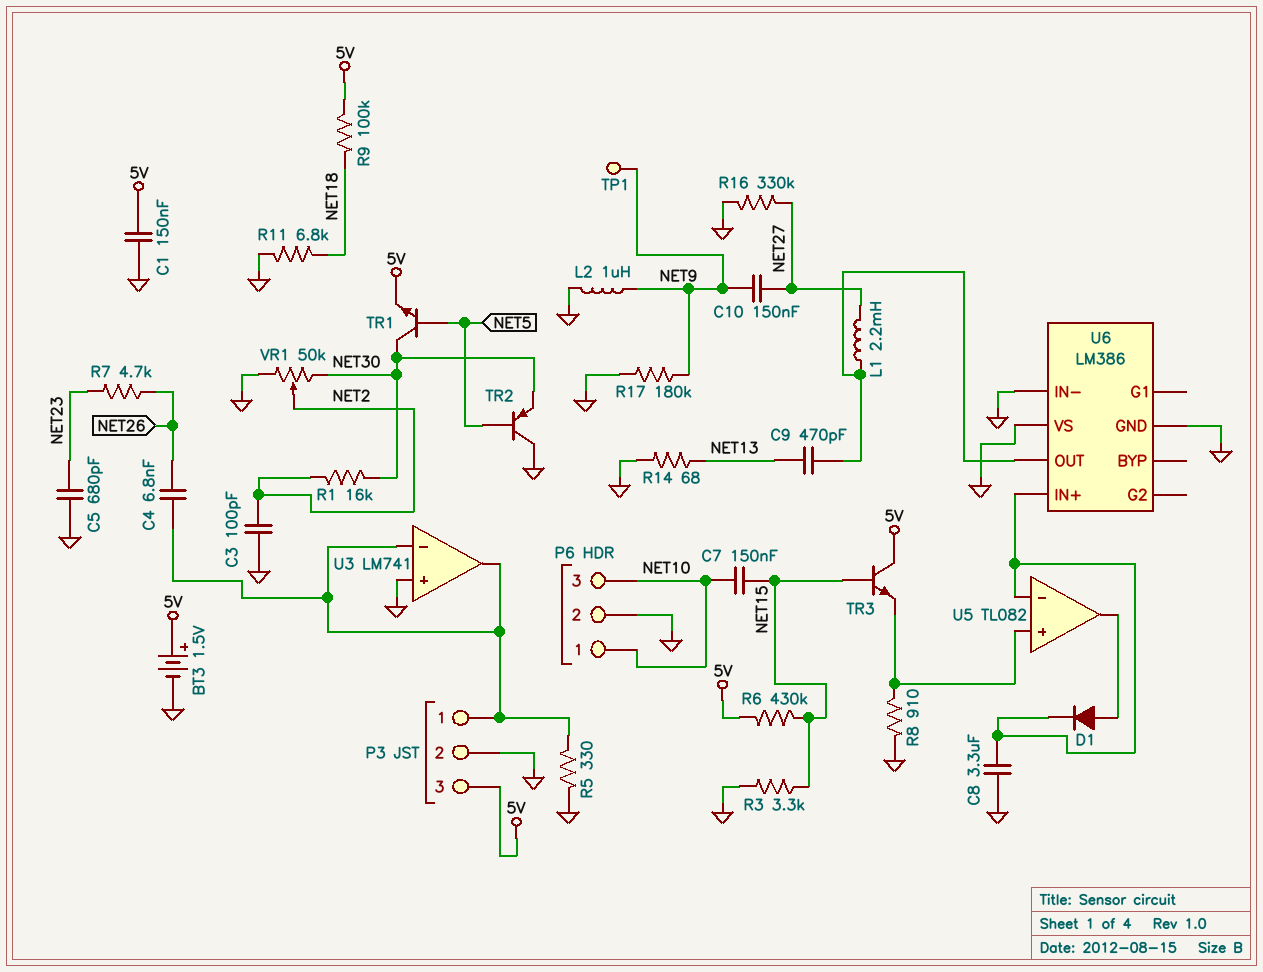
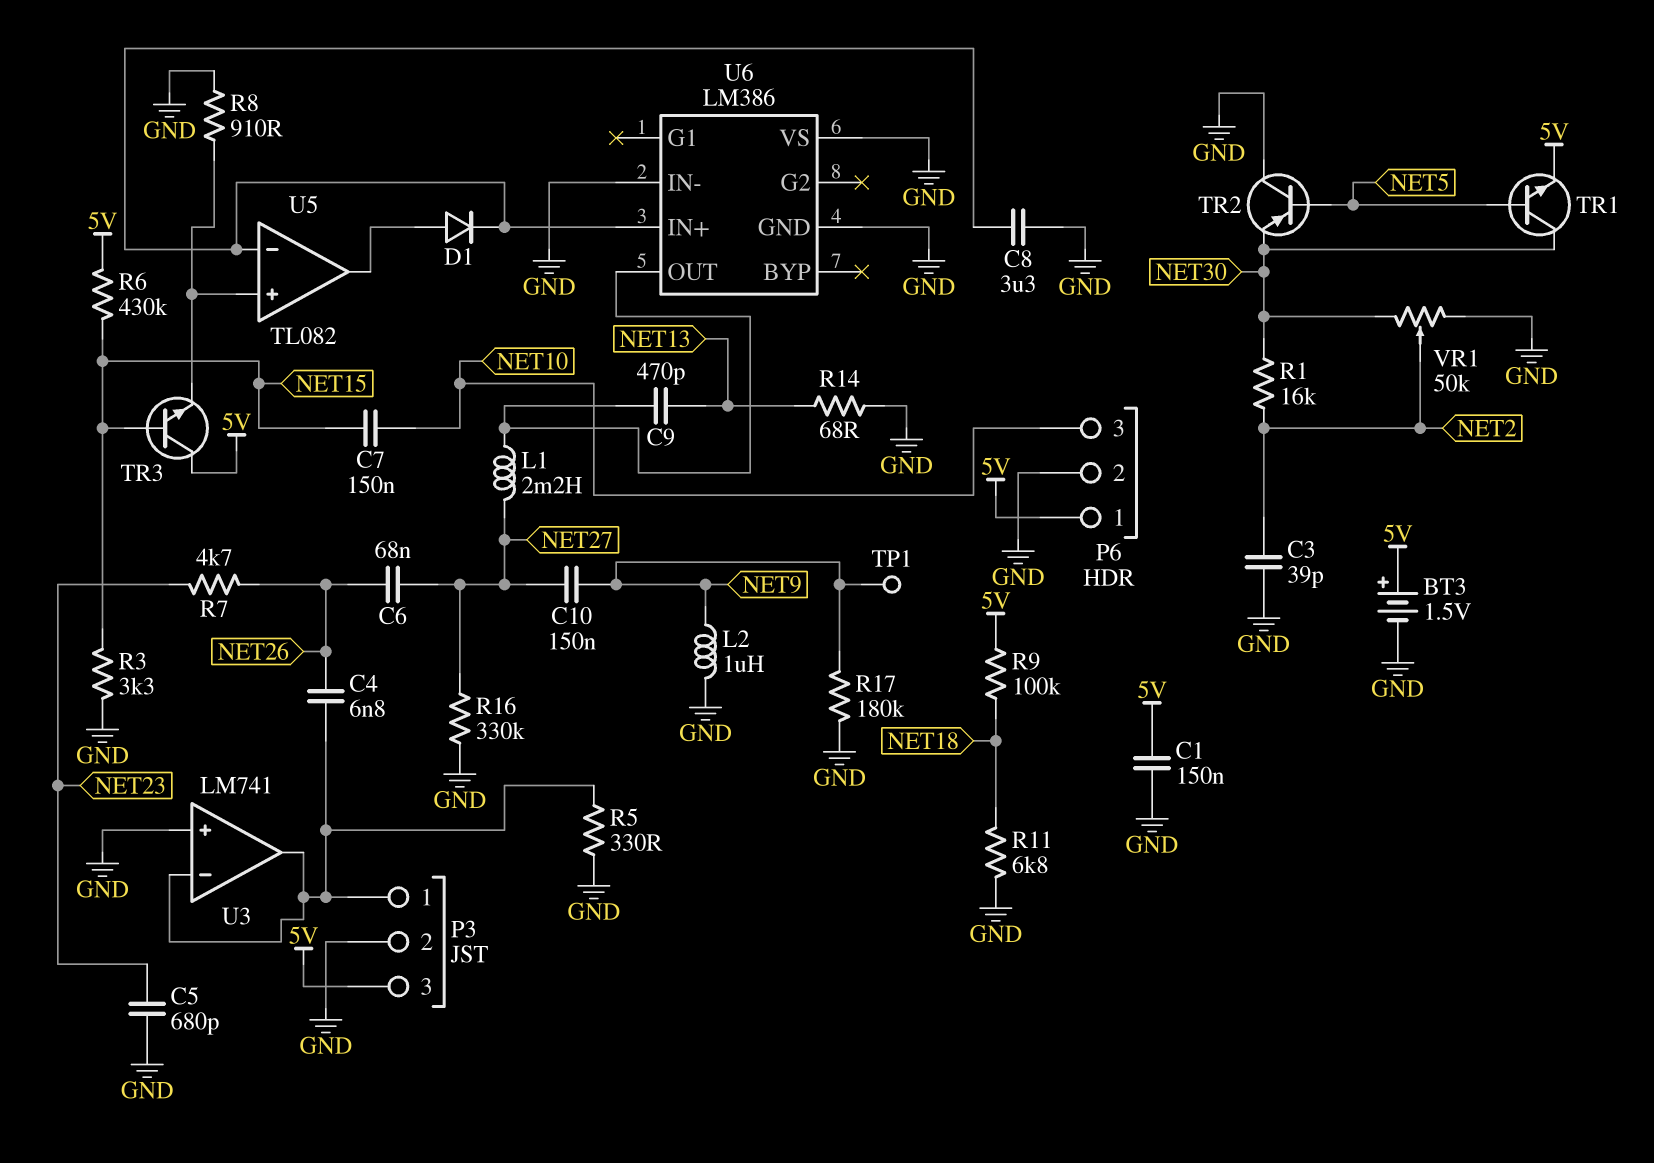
C3: 100pF (GND, NET2) -> 39pF (GND, NET2)
C6: none -> 68nF (NET26, NET27)
P6 pin 1: NET10 -> 5V

